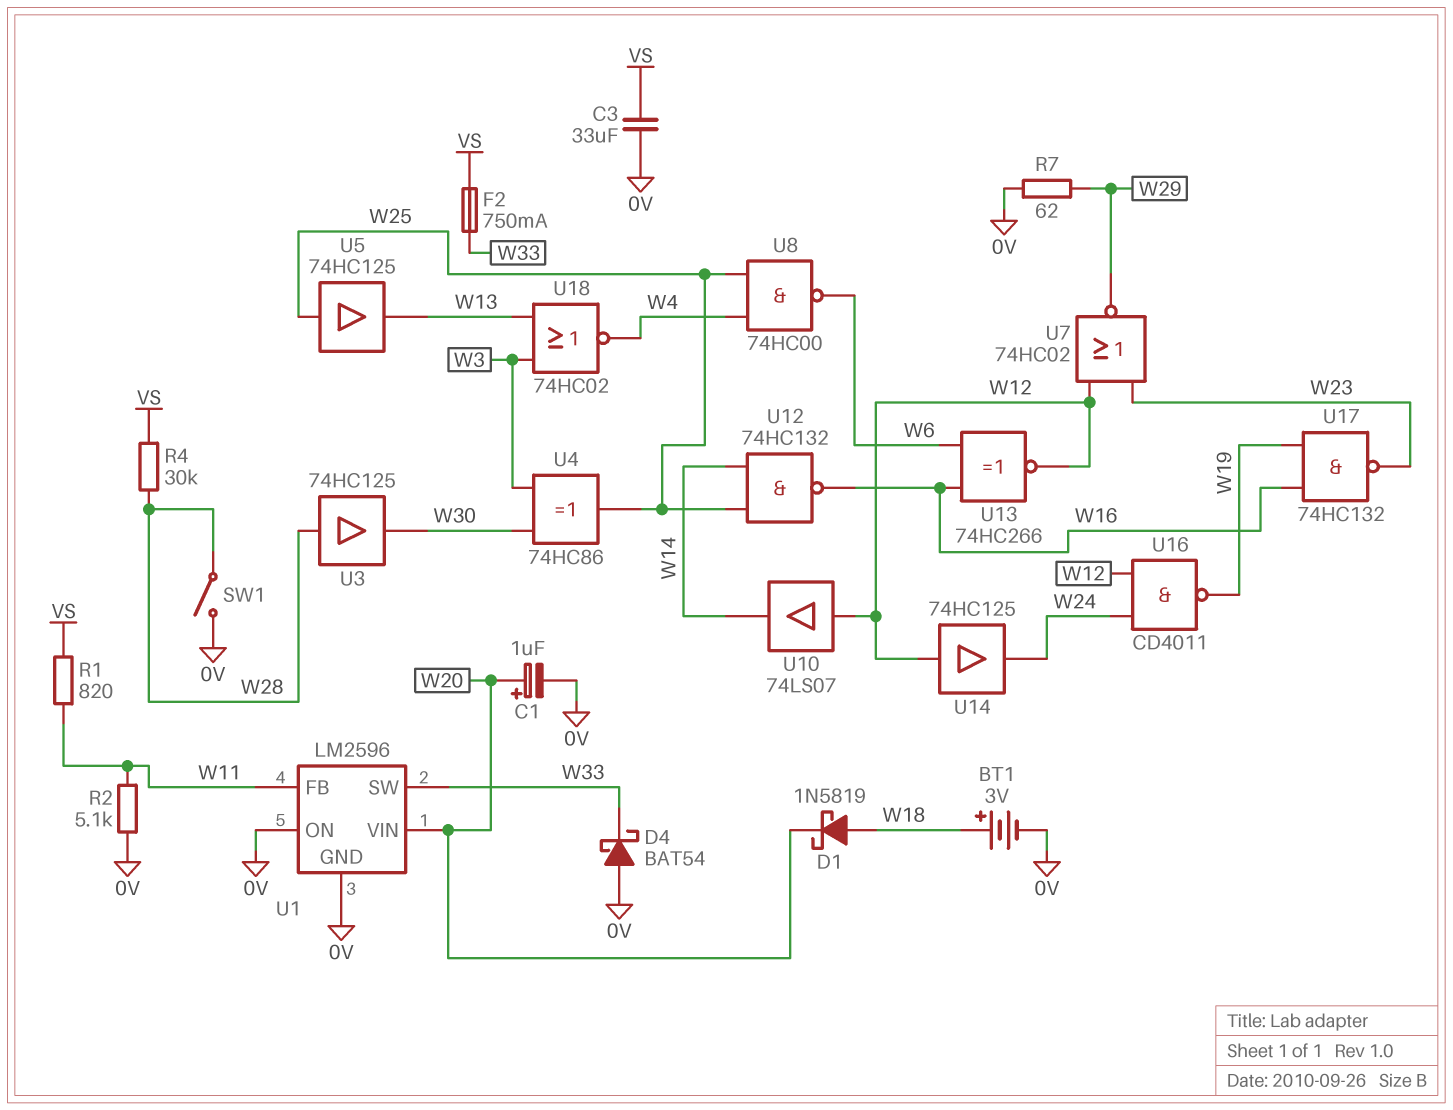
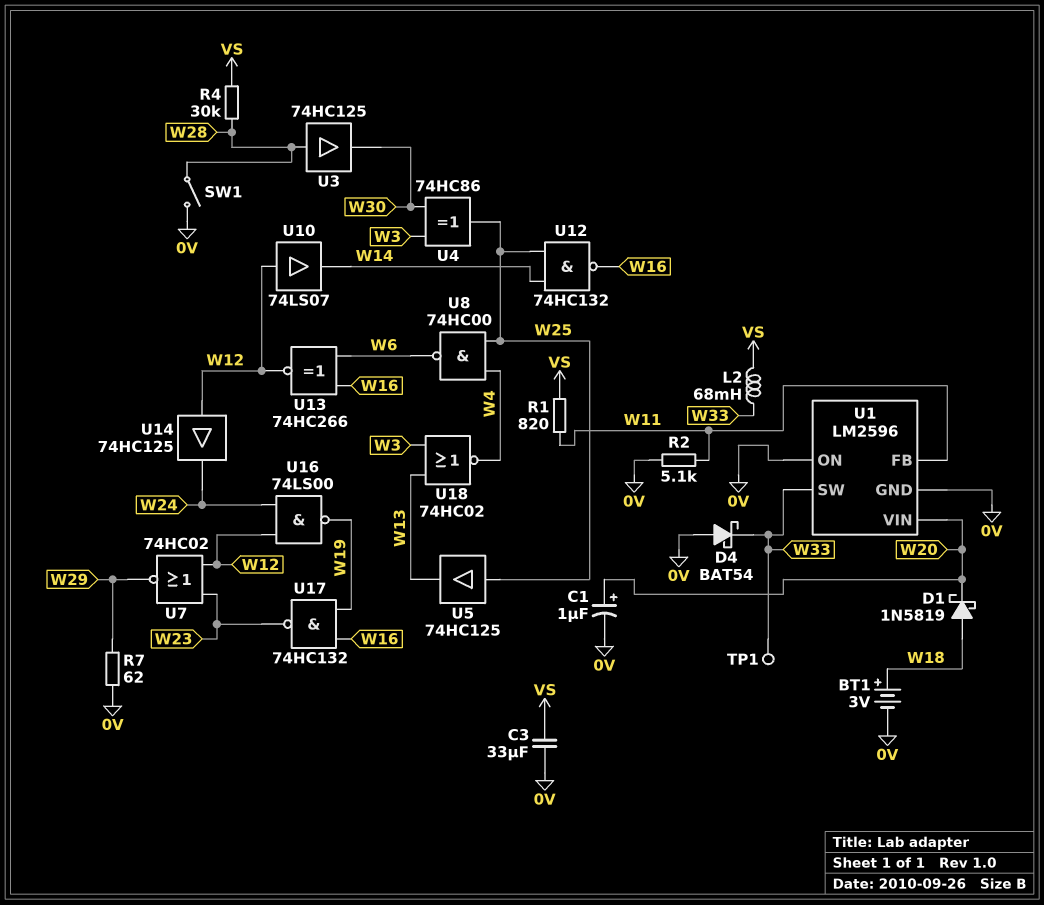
F2: 750mA (VS, W33) -> none
L2: none -> 68mH (VS, W33)
TP1: none -> test point (W33)
U16: NAND CD4011 (in W12, in W24, out W19) -> NAND 74LS00 (in W12, in W24, out W19)

